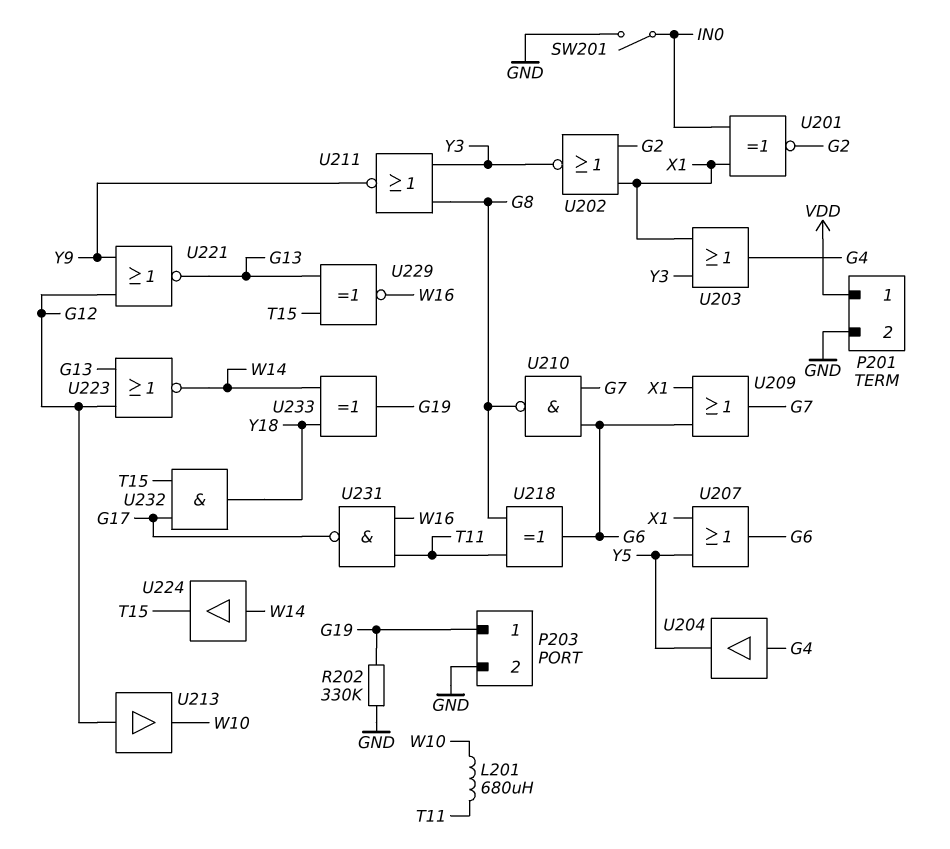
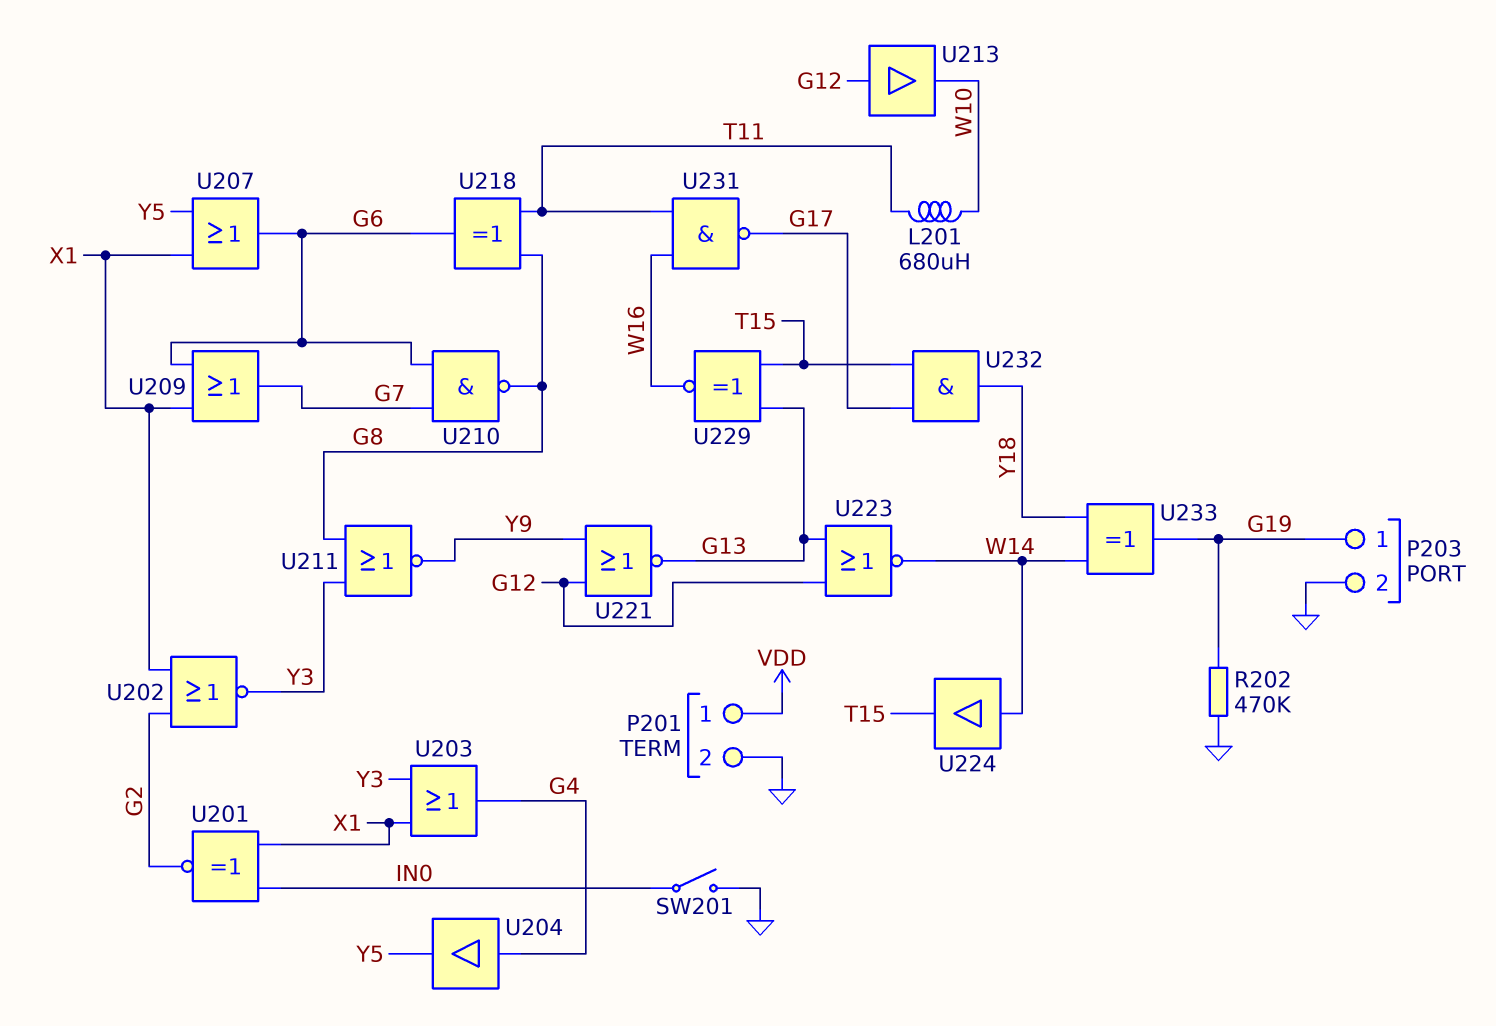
R202: 330k (G19, GND) -> 470k (G19, GND)

